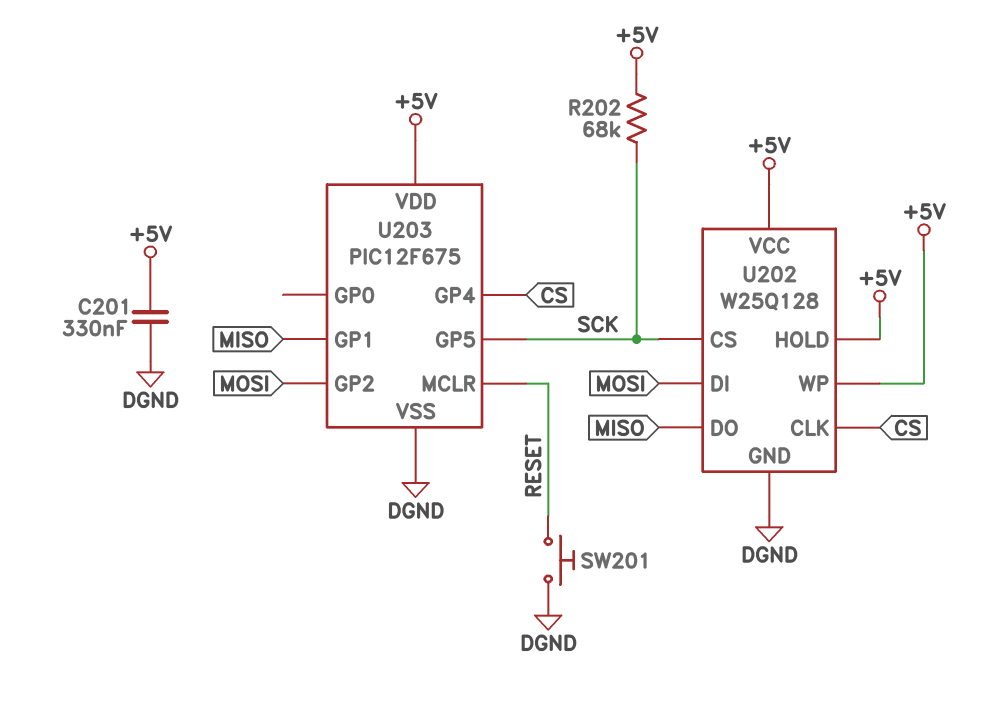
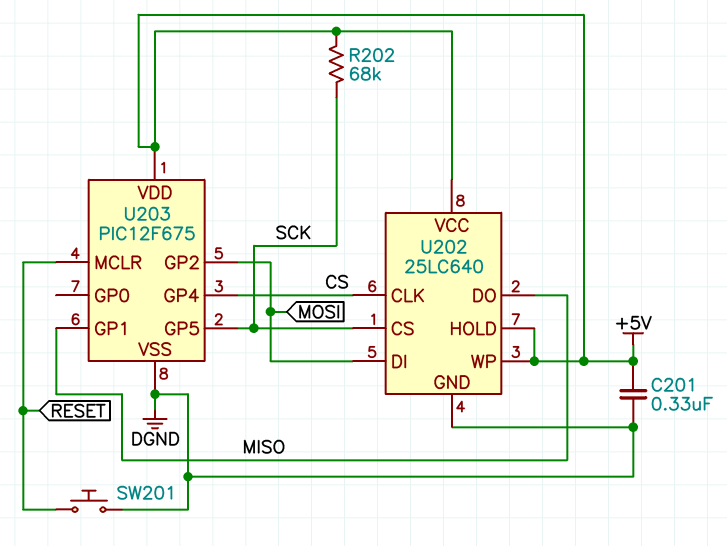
U202: W25Q128 -> 25LC640

